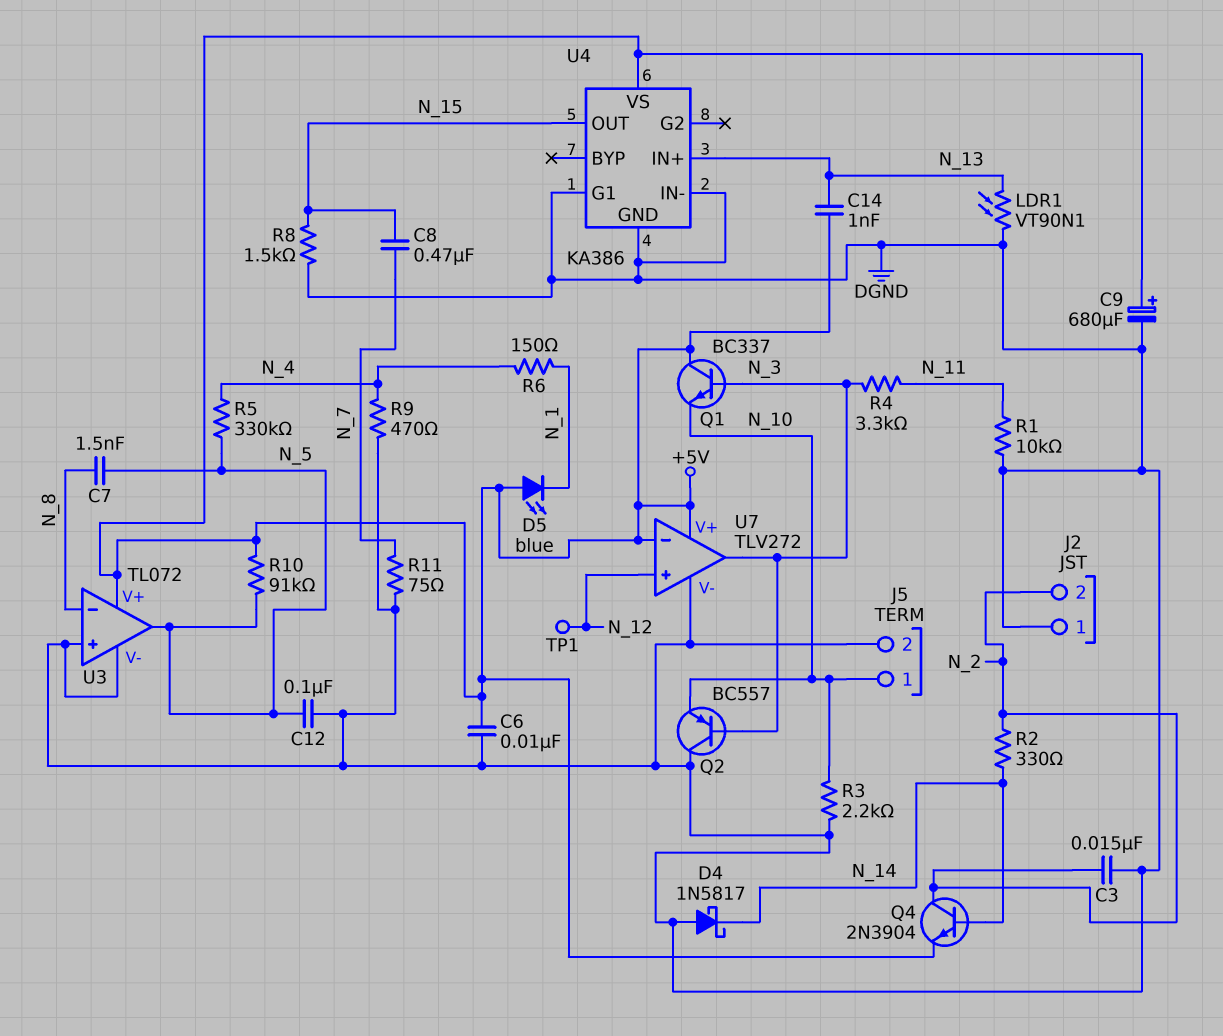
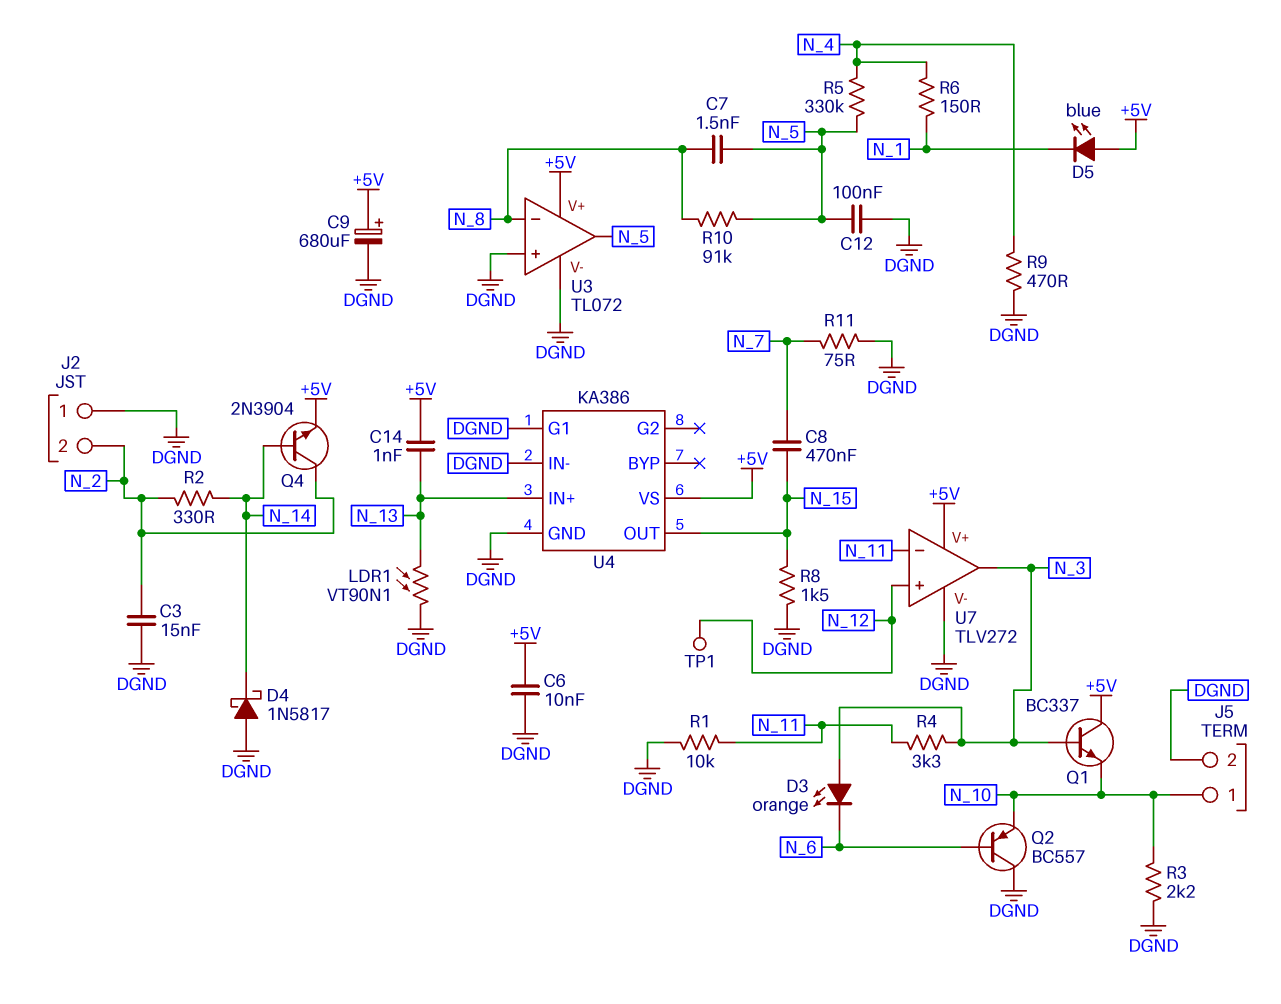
D3: none -> LED orange (A N_3, K N_6)
Q2: PNP BC557 (B N_3, C DGND, E N_10) -> PNP BC557 (B N_6, C DGND, E N_10)
R10: 91k (+5V, N_5) -> 91k (N_5, N_8)
U7 pin in-: +5V -> N_11

